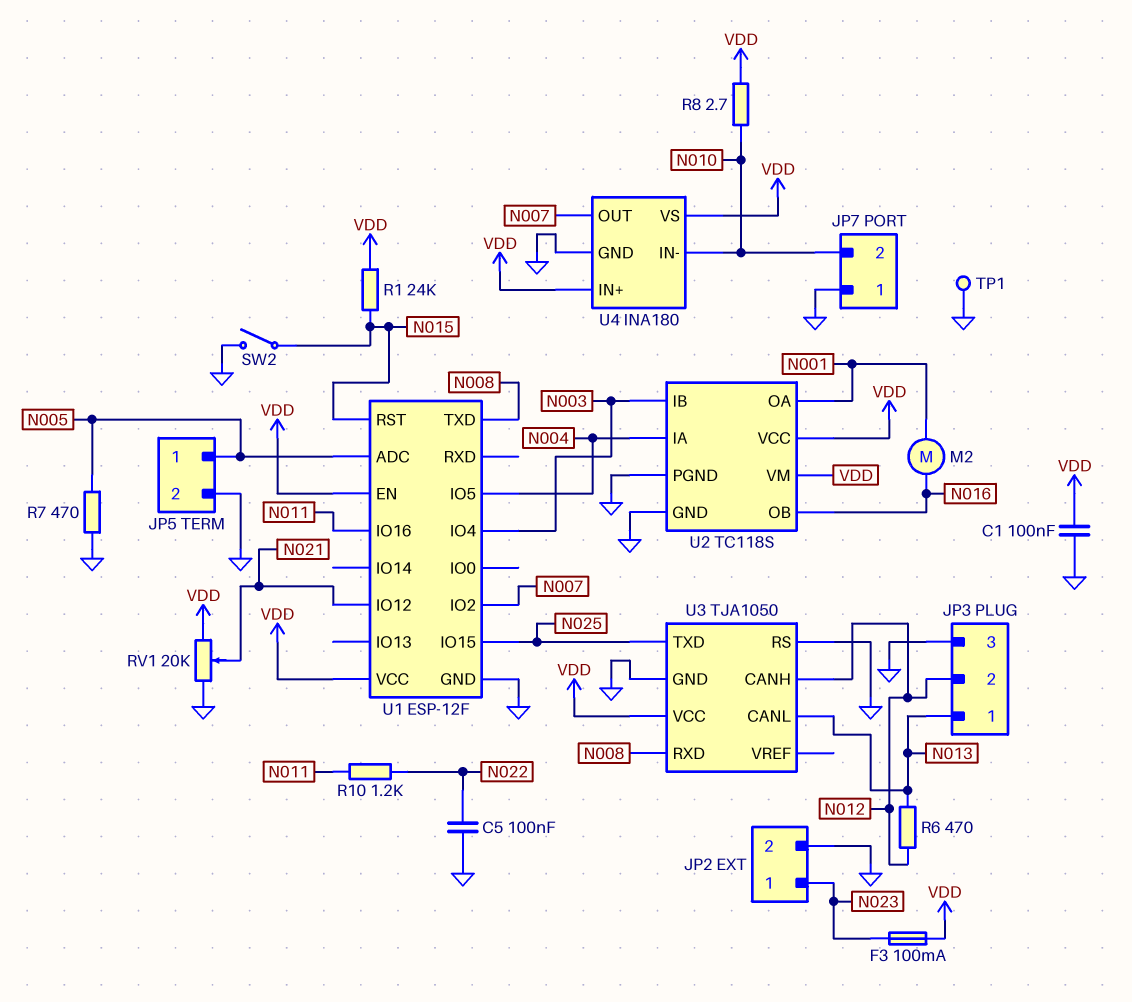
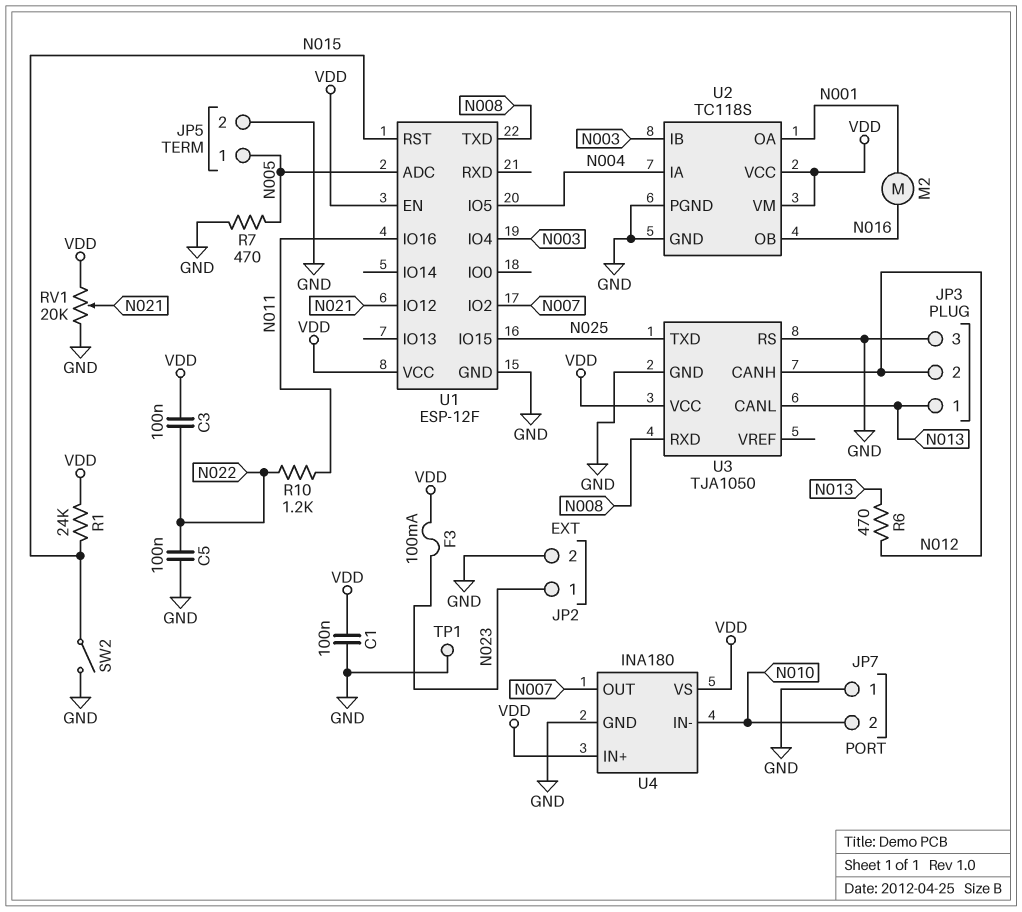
C3: none -> 100nF (N022, VDD)
R8: 2.7 (N010, VDD) -> none

